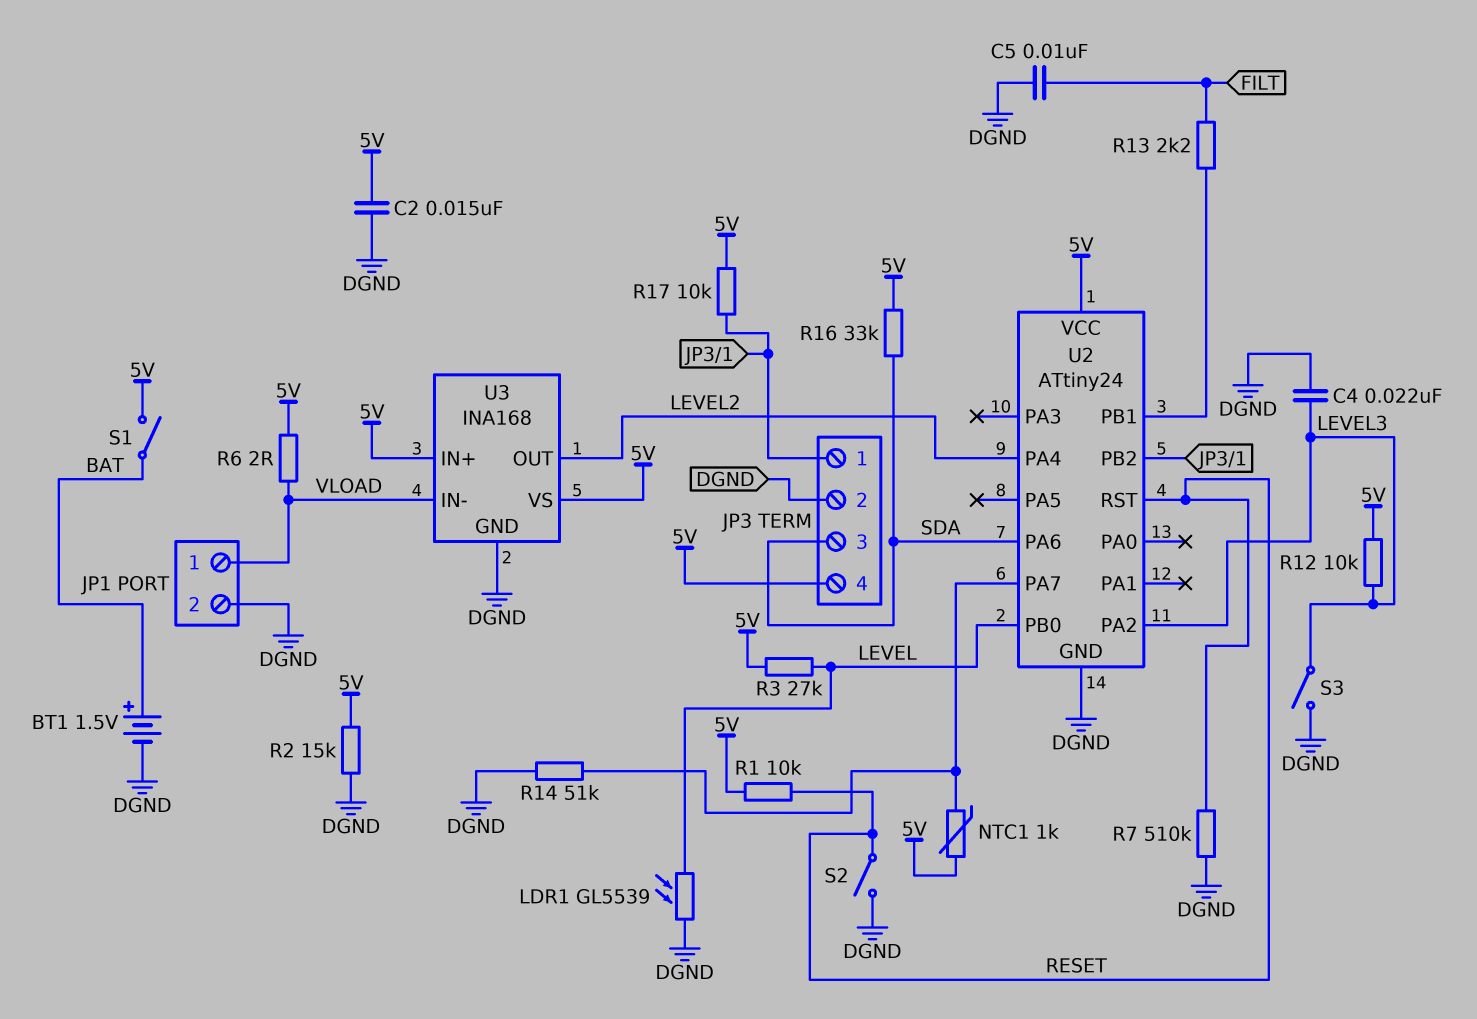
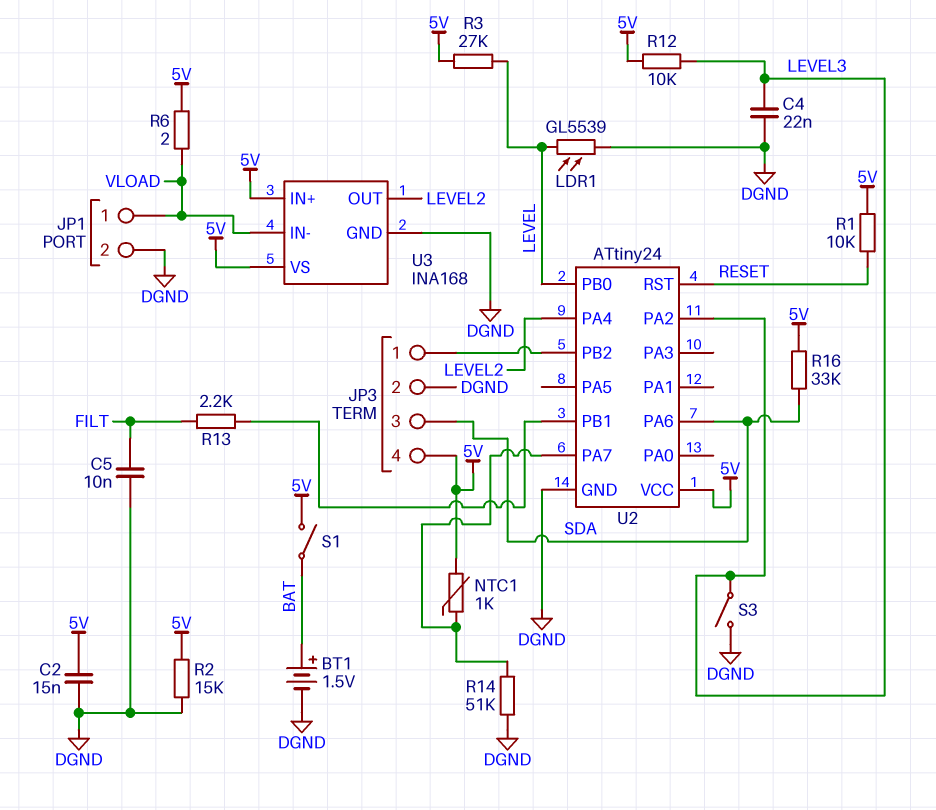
R7: 510k (DGND, RESET) -> none
R17: 10k (5V, JP3/1) -> none
S2: switch (DGND, RESET) -> none

